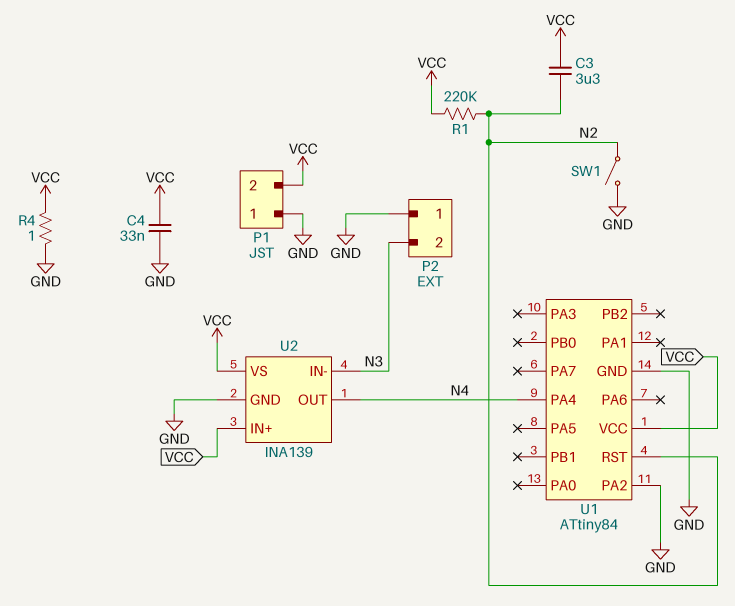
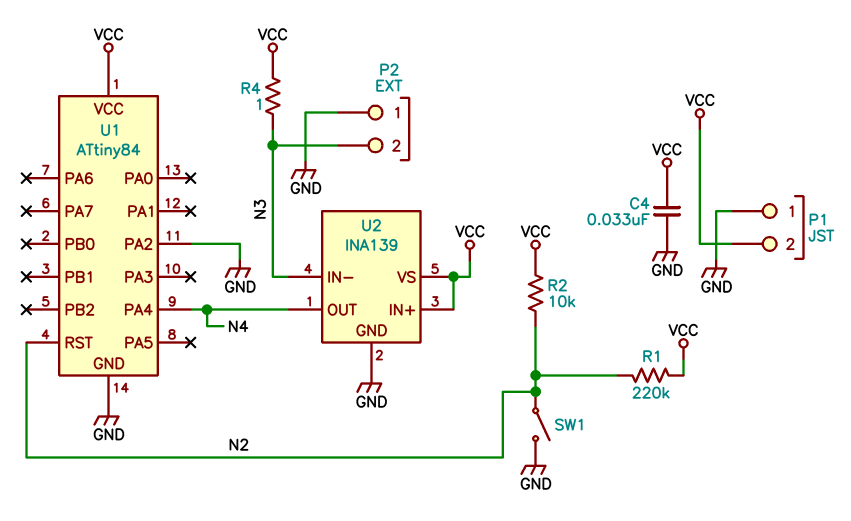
C3: 3.3uF (N2, VCC) -> none
R2: none -> 10k (N2, VCC)
R4: 1 (GND, VCC) -> 1 (N3, VCC)

